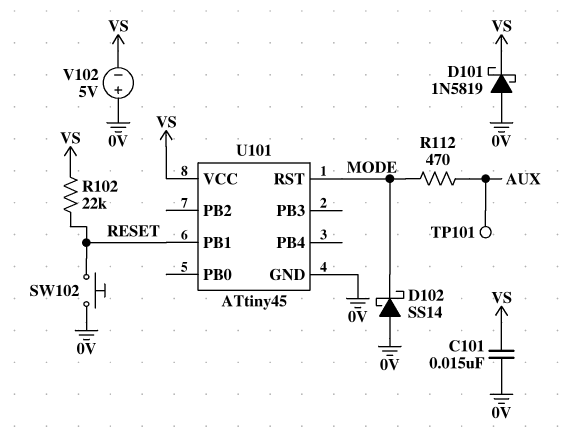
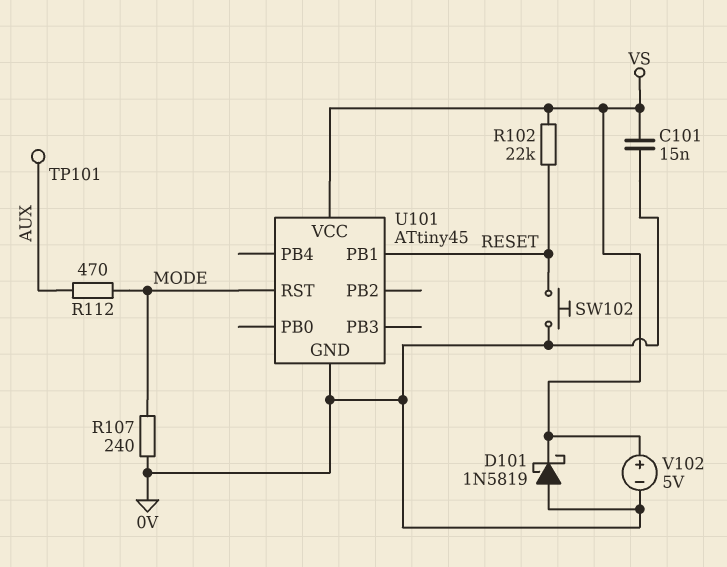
D102: schottky SS14 (A 0V, K MODE) -> none
R107: none -> 240 (0V, MODE)
V102: 5V (plus 0V, minus VS) -> 5V (plus VS, minus 0V)

